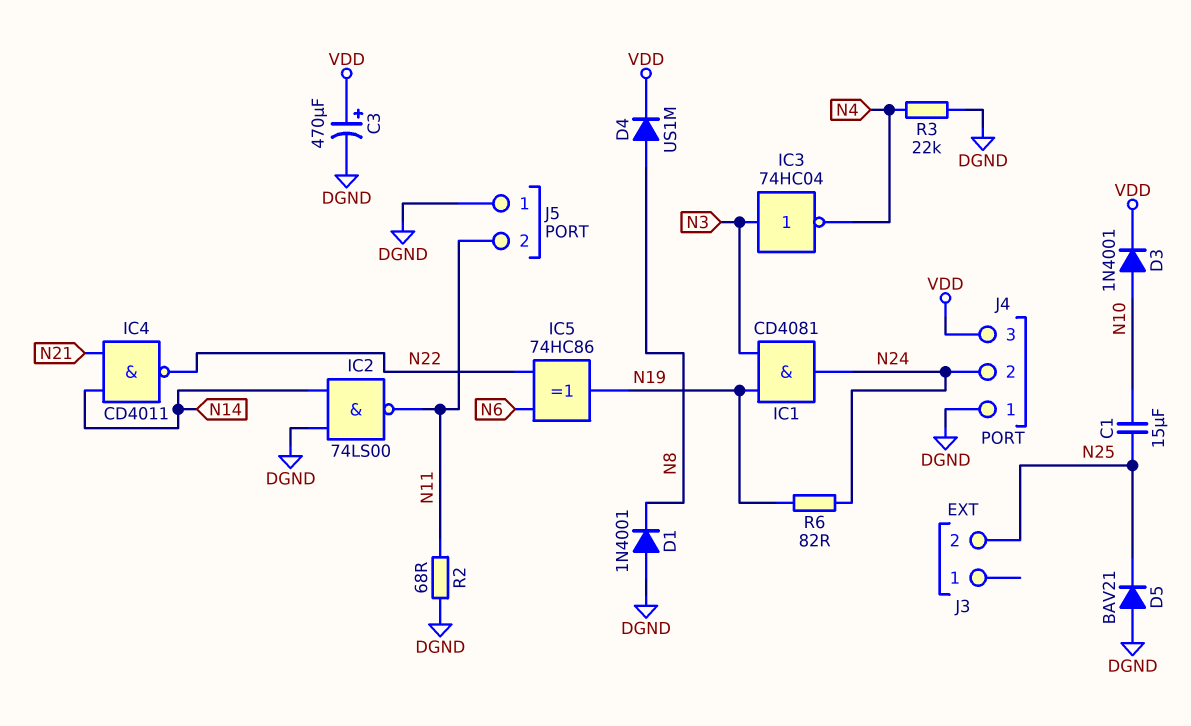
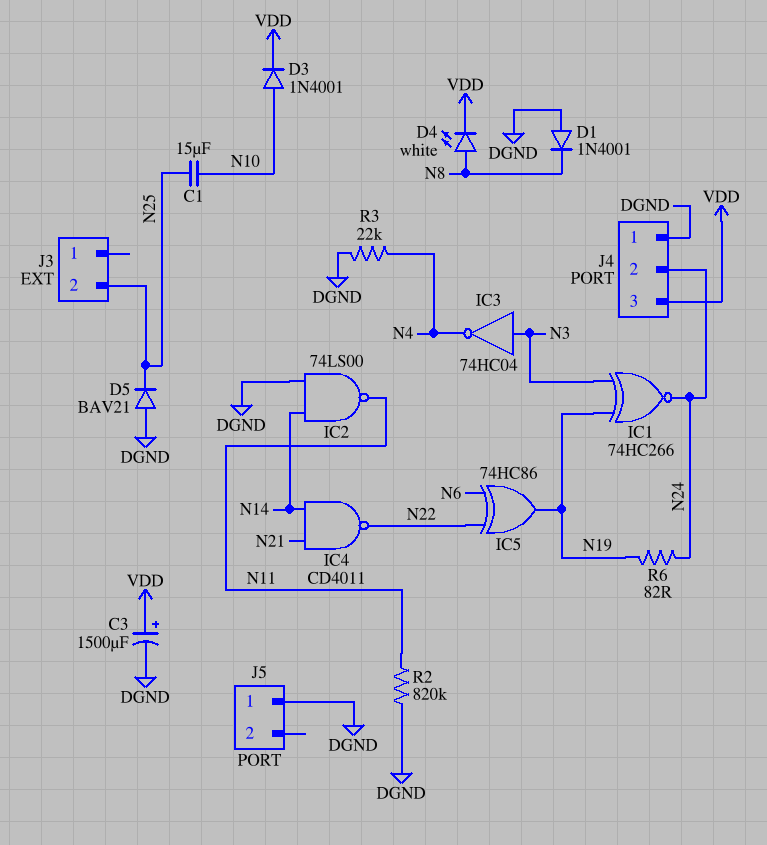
C3: 470uF (plus VDD, minus DGND) -> 1500uF (plus VDD, minus DGND)
D4: diode US1M (A N8, K VDD) -> LED white (A N8, K VDD)
IC1: AND CD4081 (in N3, in N19, out N24) -> XNOR 74HC266 (in N3, in N19, out N24)
J5 pin 2: N11 -> none
R2: 68 (DGND, N11) -> 820k (DGND, N11)

